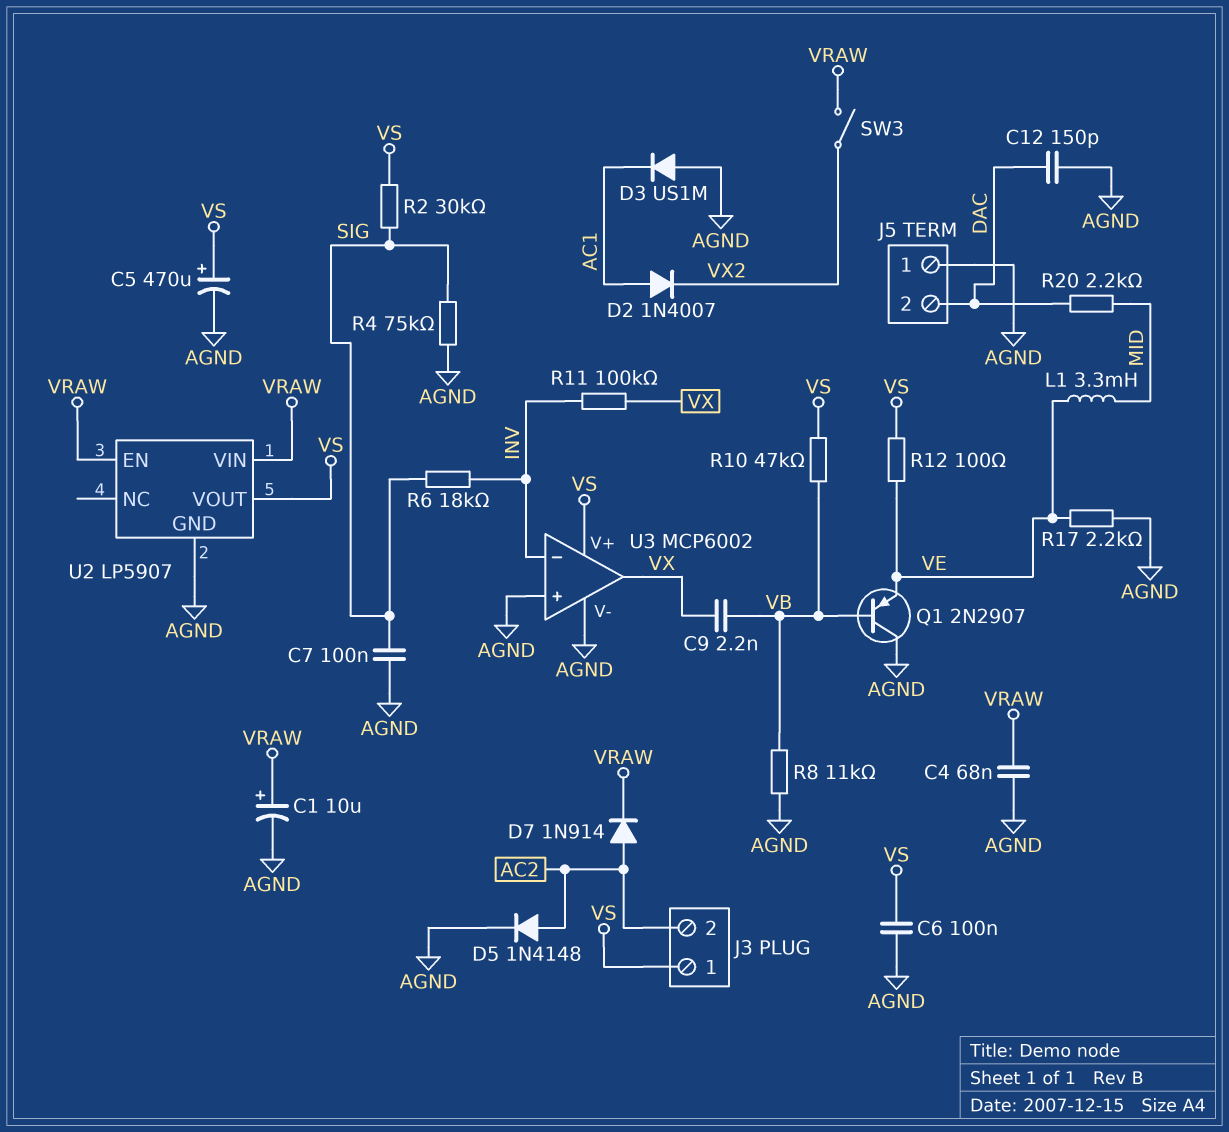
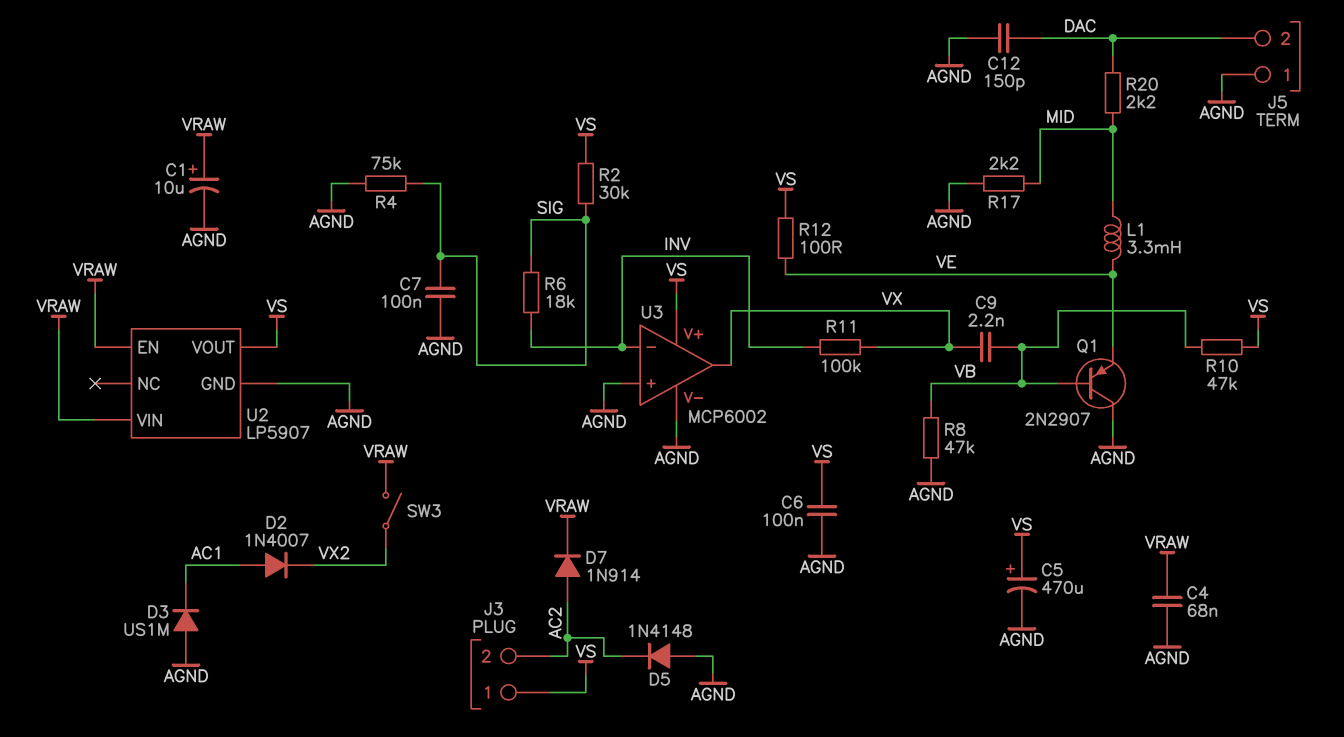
D5: diode 1N4148 (A AC2, K AGND) -> diode 1N4148 (A AGND, K AC2)
R8: 11k (AGND, VB) -> 47k (AGND, VB)
R17: 2.2k (AGND, VE) -> 2.2k (AGND, MID)

